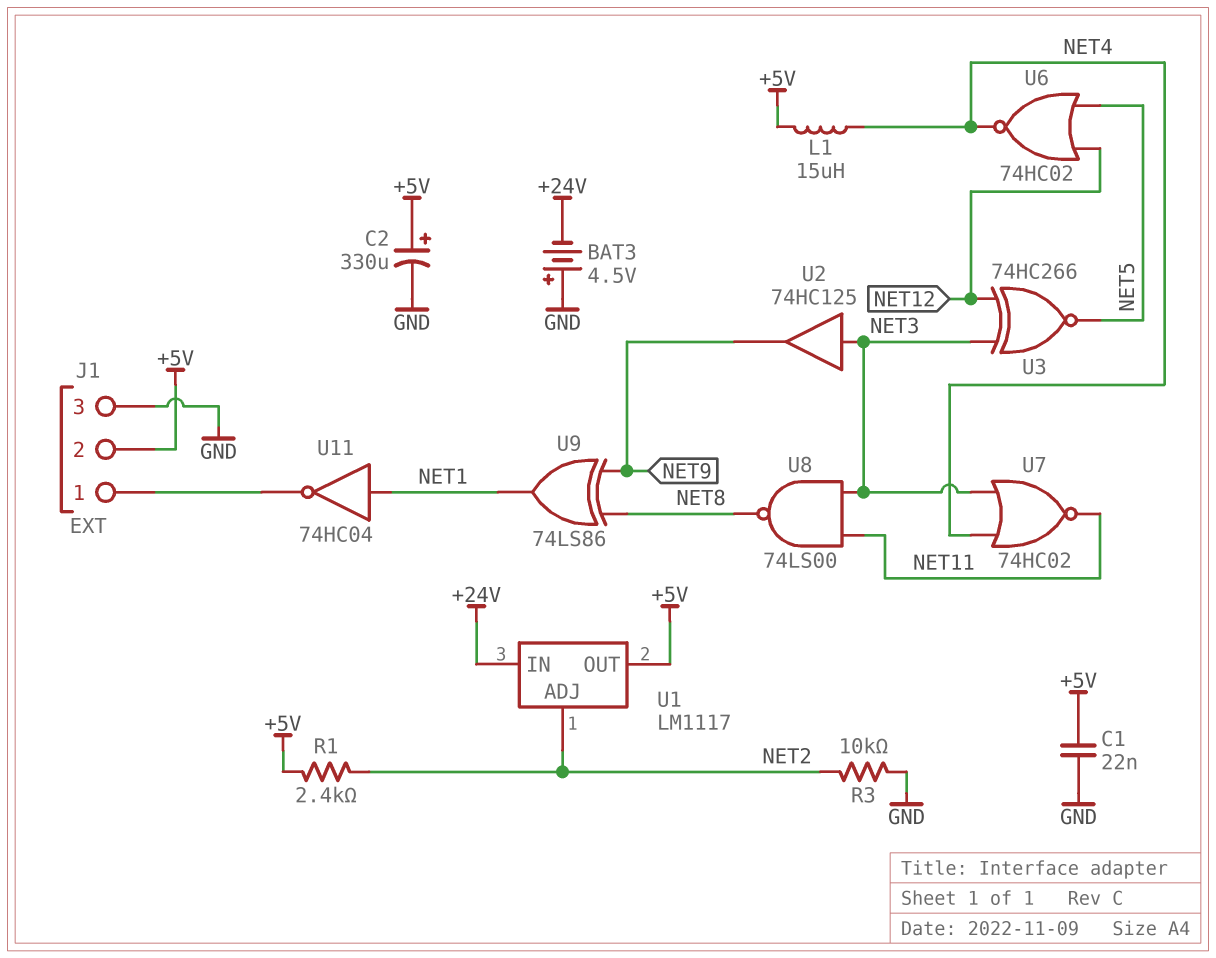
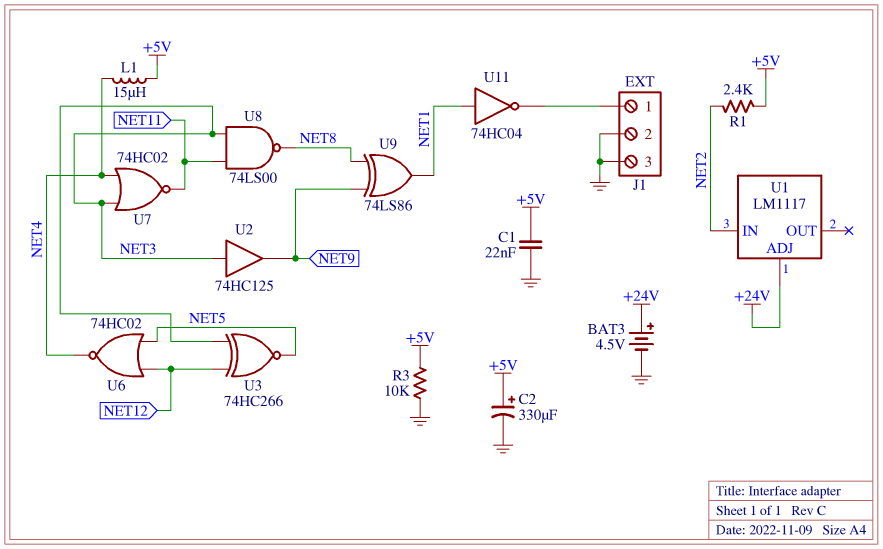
BAT3: 4.5V (plus GND, minus +24V) -> 4.5V (plus +24V, minus GND)
J1 pin 2: +5V -> GND
R3: 10k (GND, NET2) -> 10k (+5V, GND)
U1 pin ADJ: NET2 -> +24V
U1 pin IN: +24V -> NET2
U1 pin OUT: +5V -> none

